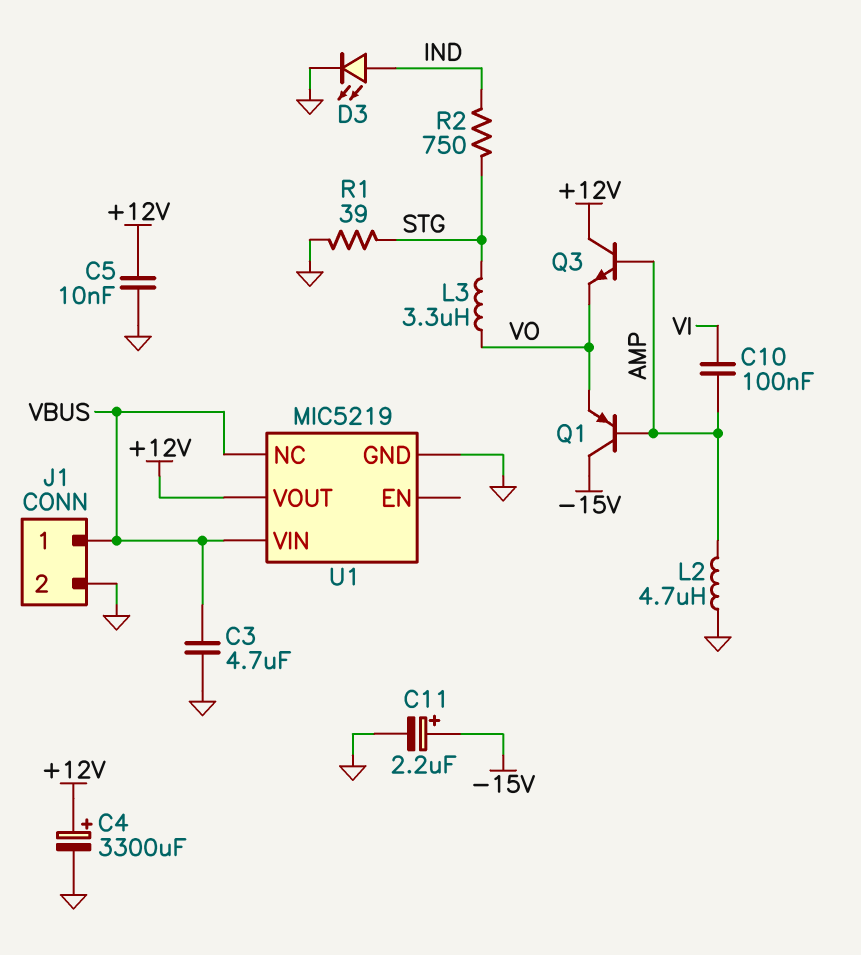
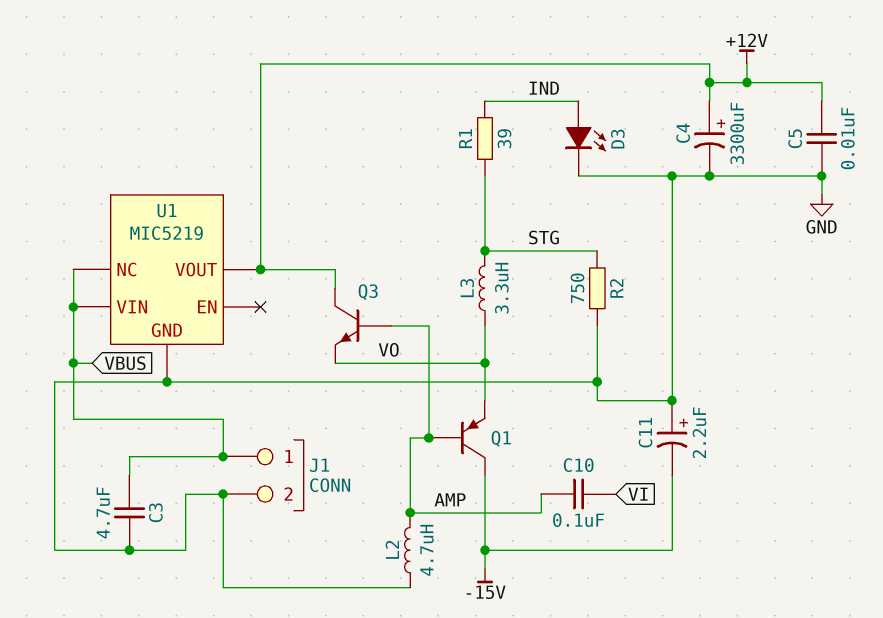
C11: 2.2uF (plus -15V, minus GND) -> 2.2uF (plus GND, minus -15V)
R1: 39 (GND, STG) -> 39 (IND, STG)
R2: 750 (IND, STG) -> 750 (GND, STG)

